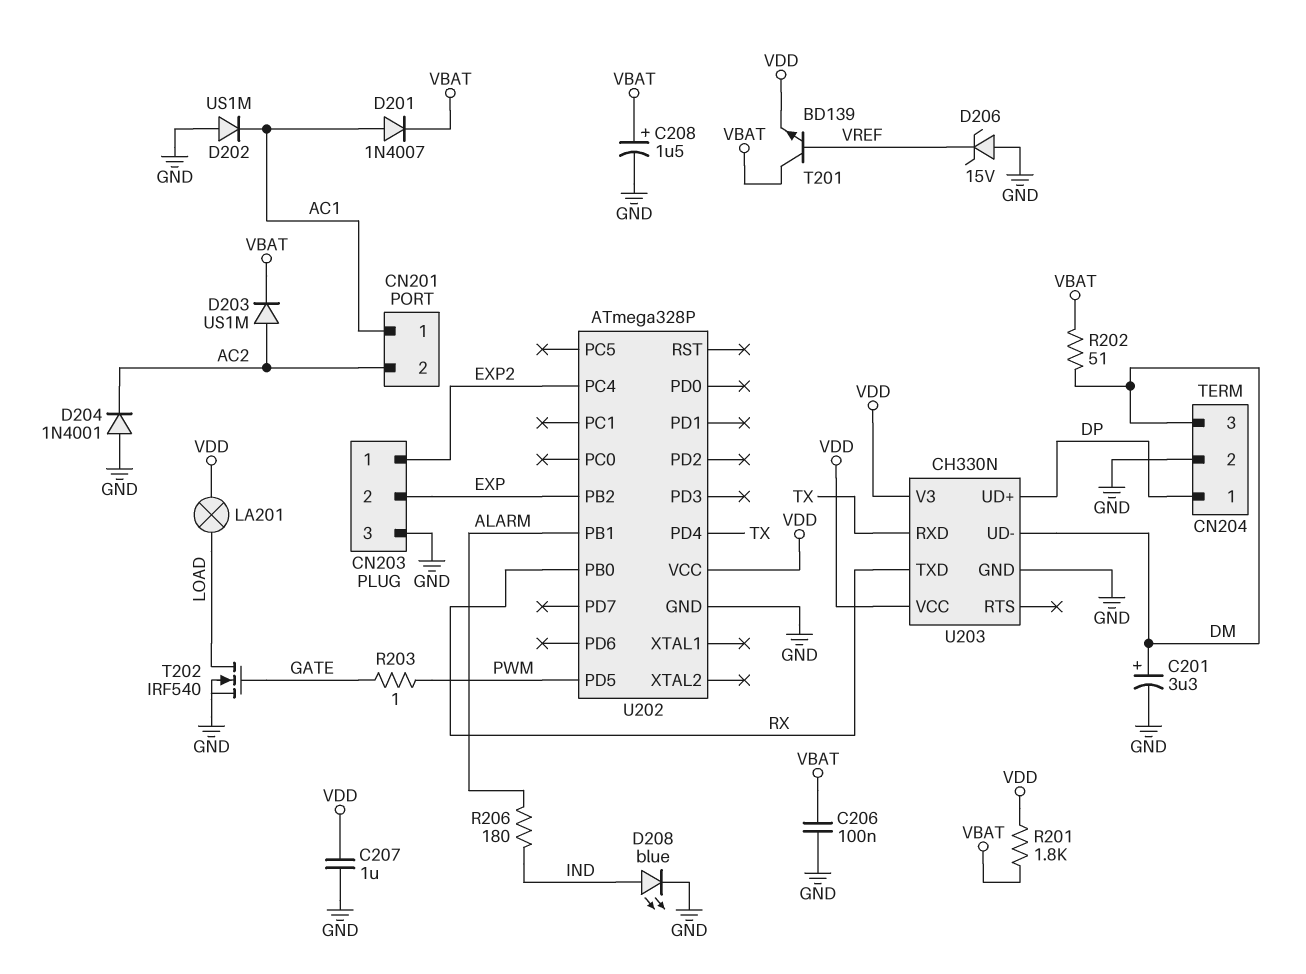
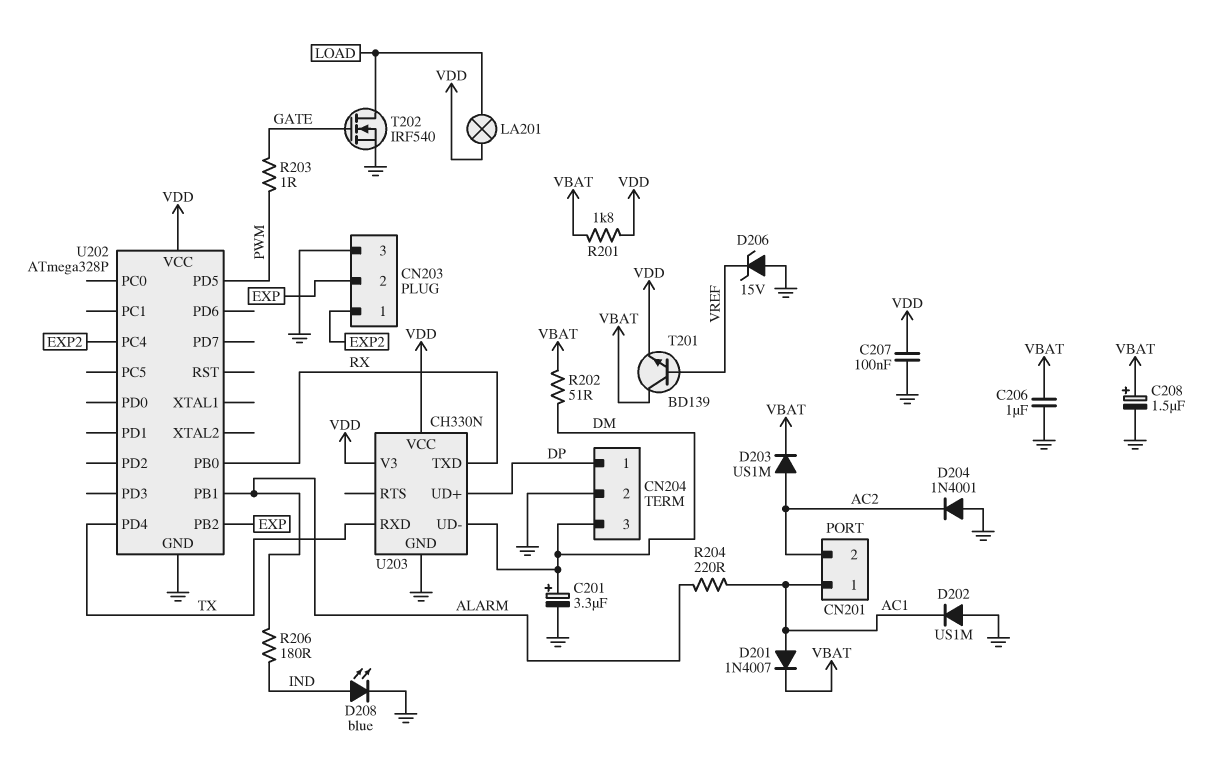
C206: 100nF (GND, VBAT) -> 1uF (GND, VBAT)
C207: 1uF (GND, VDD) -> 100nF (GND, VDD)
R204: none -> 220 (AC1, ALARM)

